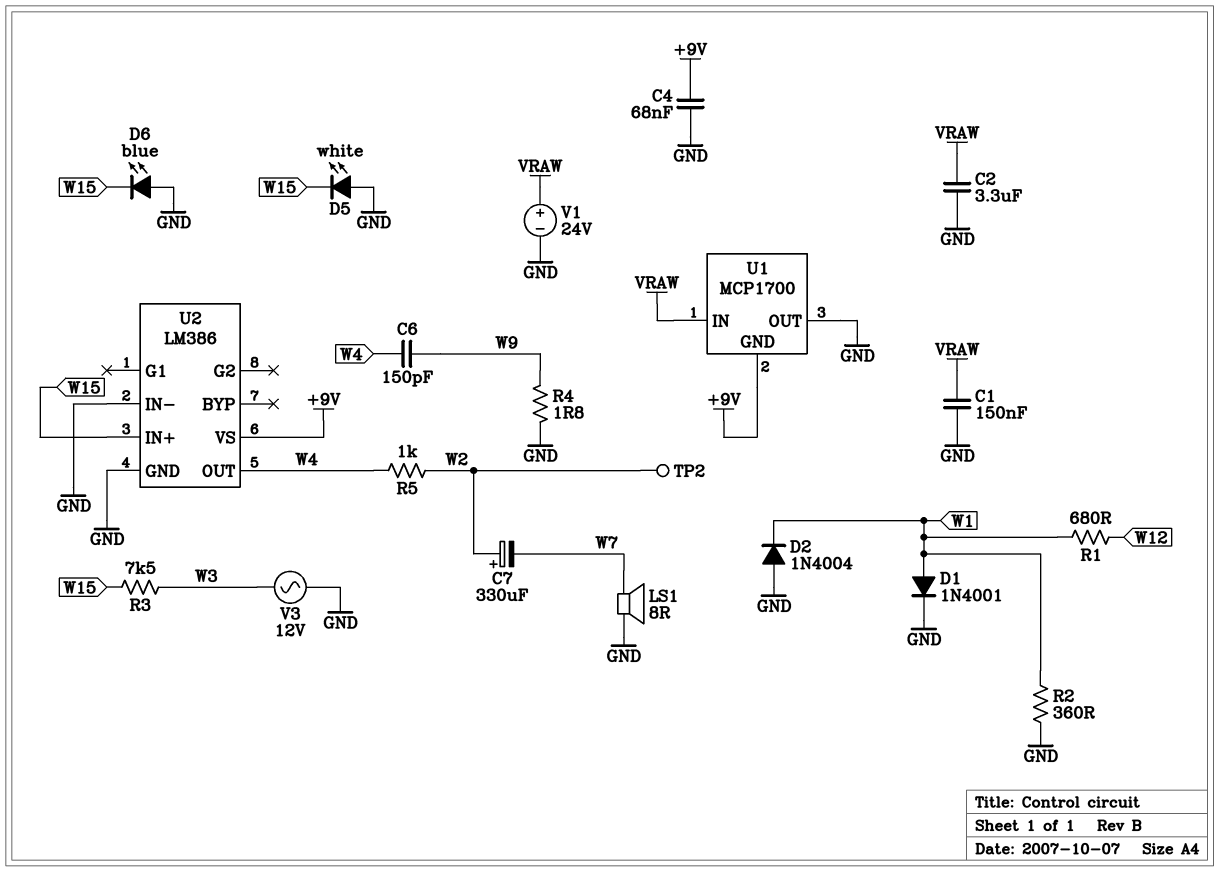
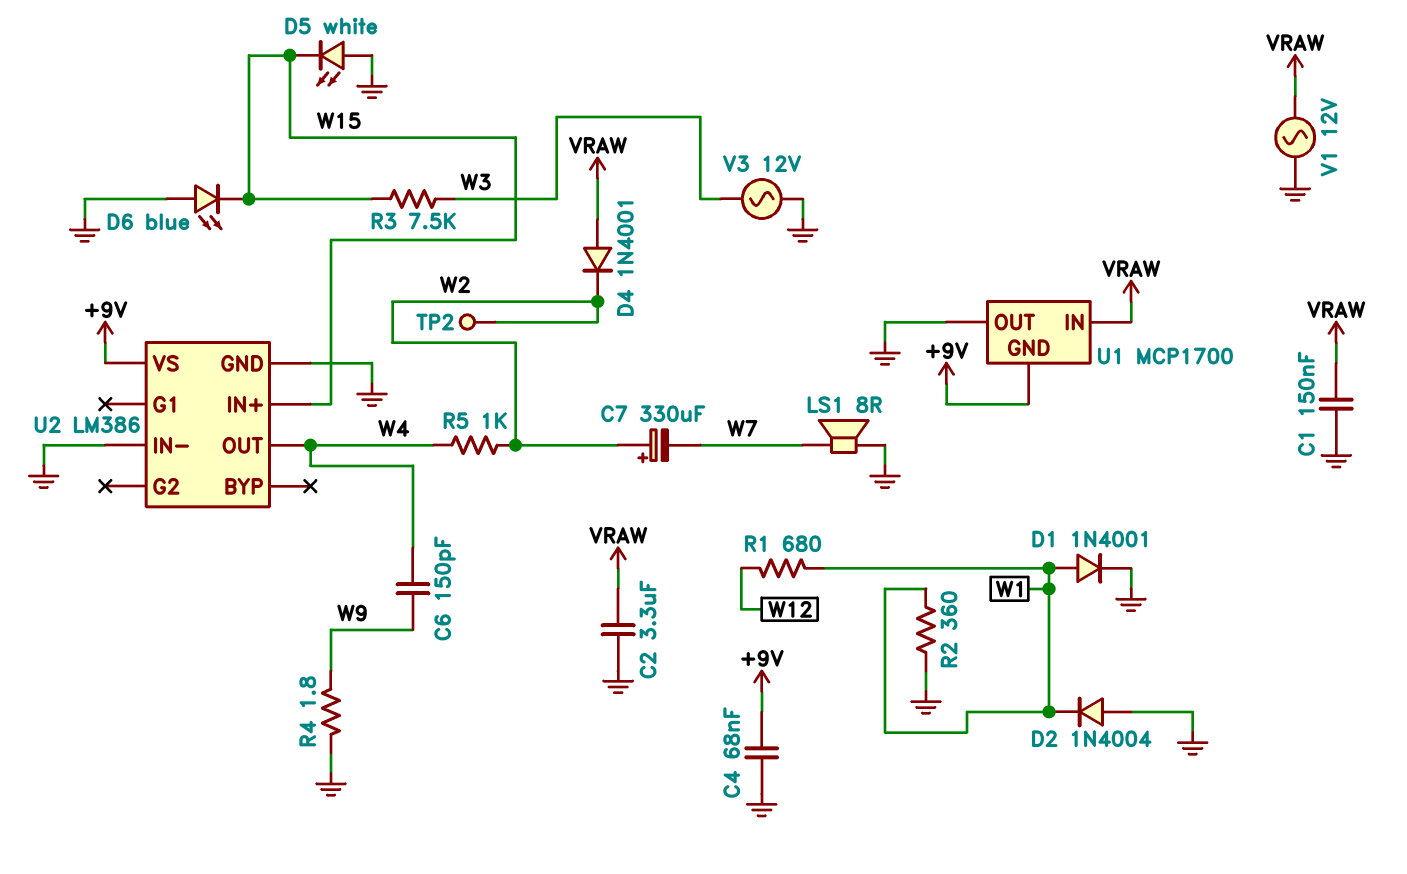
D4: none -> diode 1N4001 (A VRAW, K W2)
V1: 24V (plus VRAW, minus GND) -> AC 12V (GND, VRAW)

